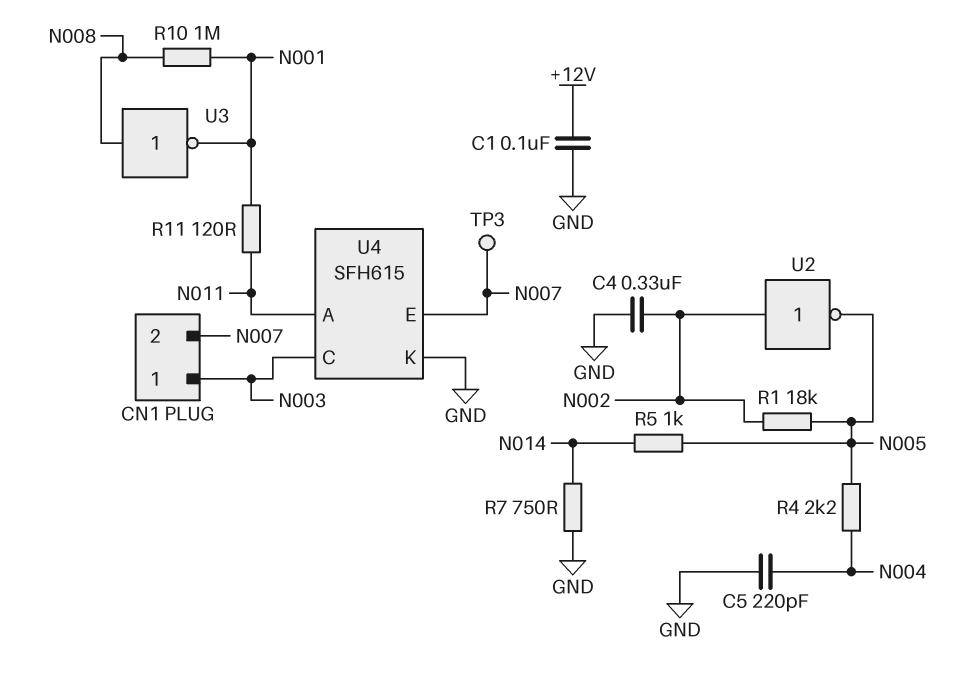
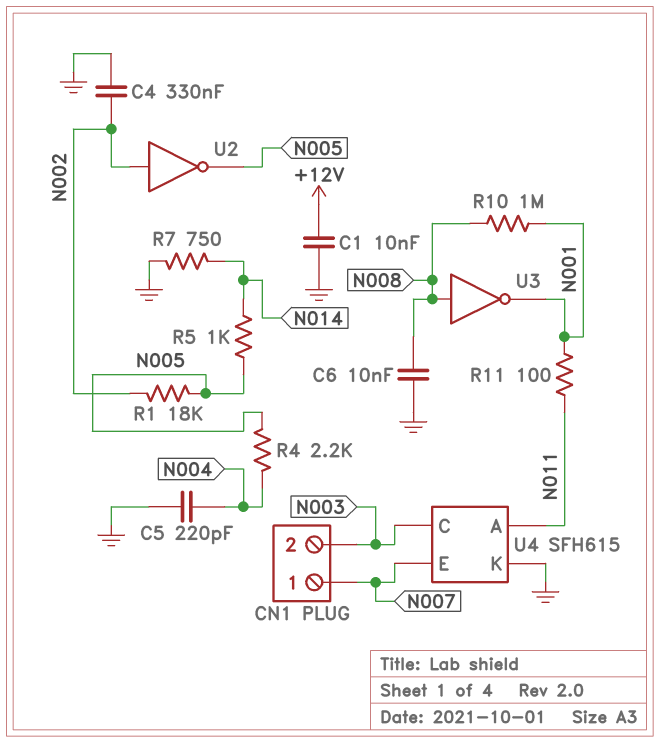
C1: 100nF (+12V, GND) -> 10nF (+12V, GND)
C6: none -> 10nF (GND, N008)
CN1 pin 1: N003 -> N007
CN1 pin 2: N007 -> N003
R11: 120 (N001, N011) -> 100 (N001, N011)
TP3: test point (N007) -> none

